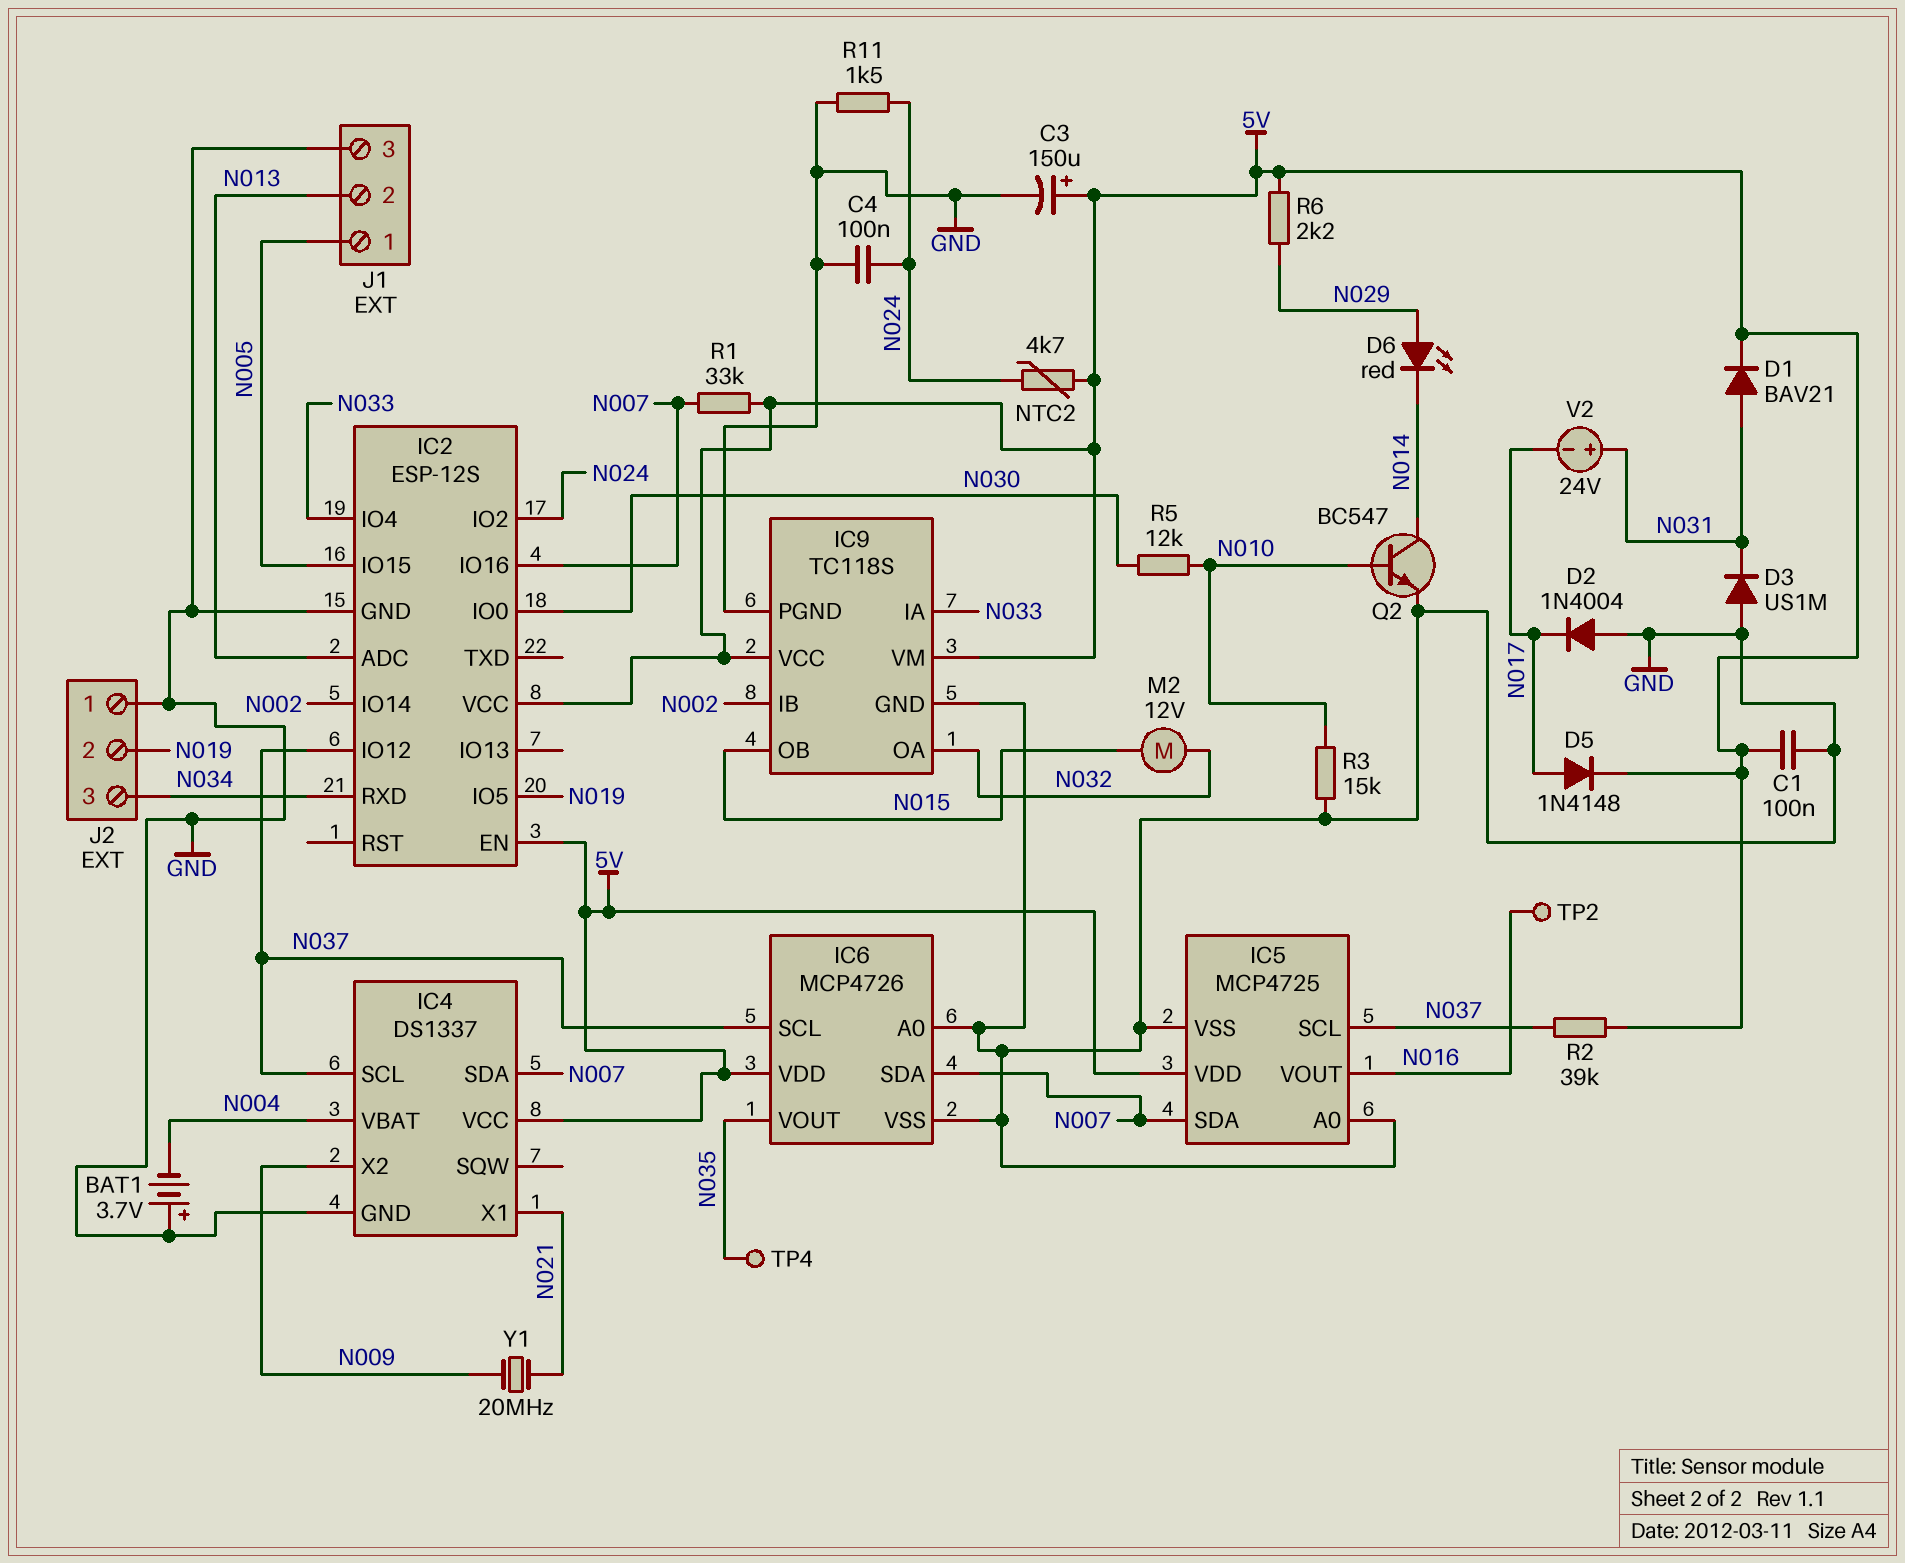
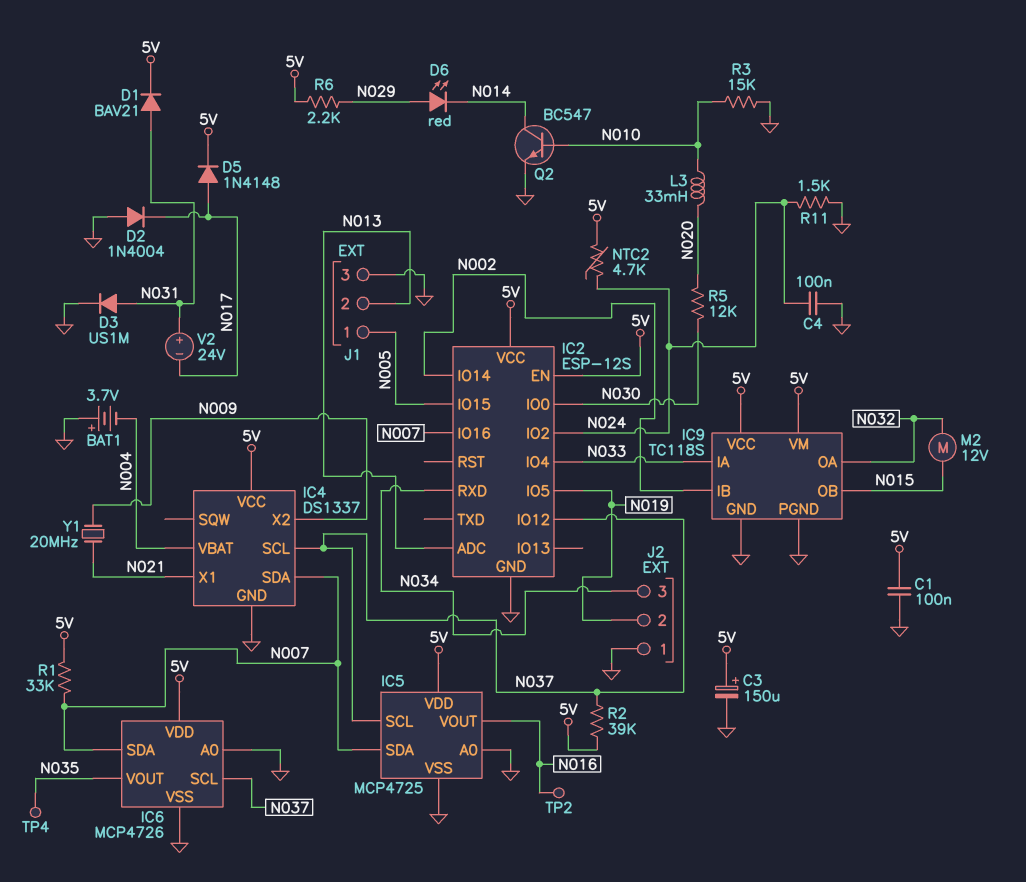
D3: diode US1M (A GND, K N031) -> diode US1M (A N031, K GND)
L3: none -> 33mH (N010, N020)
R5: 12k (N010, N030) -> 12k (N020, N030)

